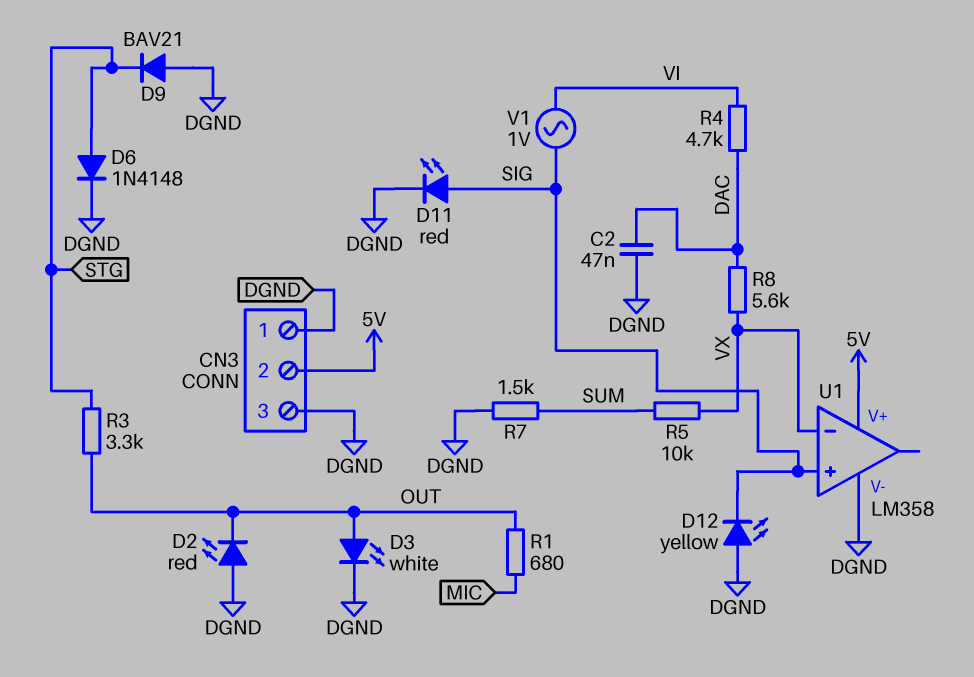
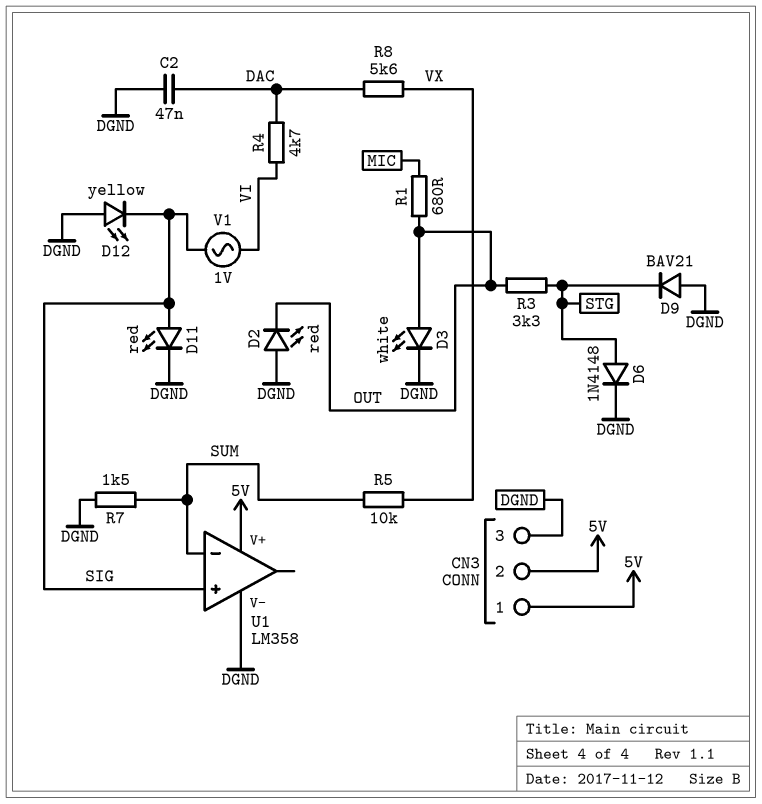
CN3 pin 1: DGND -> 5V
U1 pin in-: VX -> SUM

